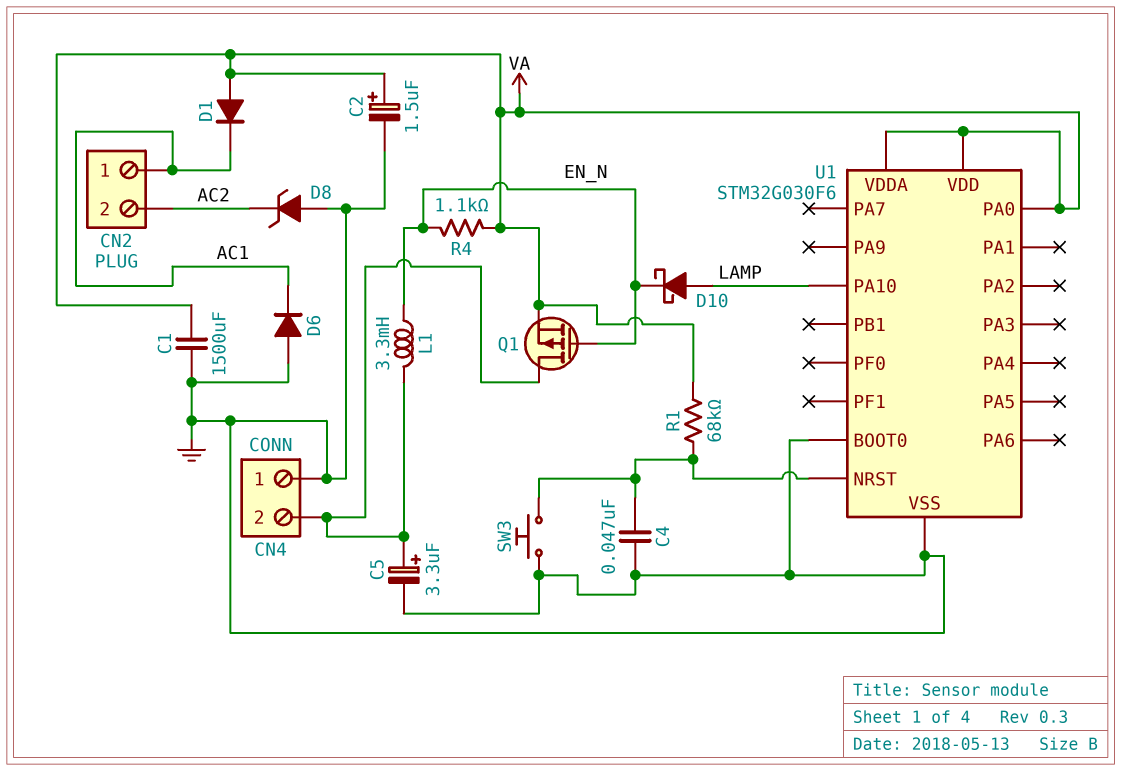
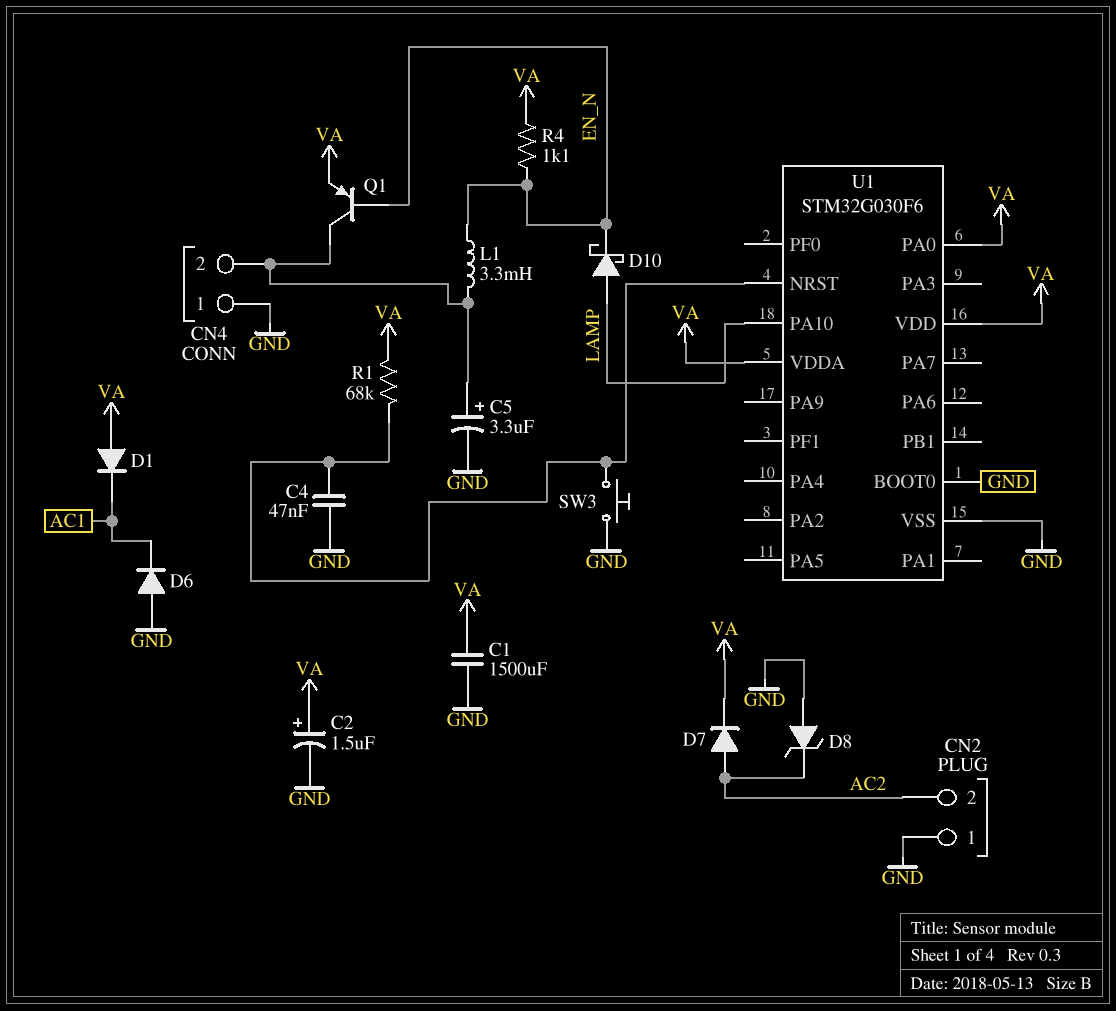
CN2 pin 1: AC1 -> GND
D7: none -> diode (A AC2, K VA)
Q1: PMOS (G EN_N, D CN4/2, S VA) -> PNP (B EN_N, C CN4/2, E VA)

